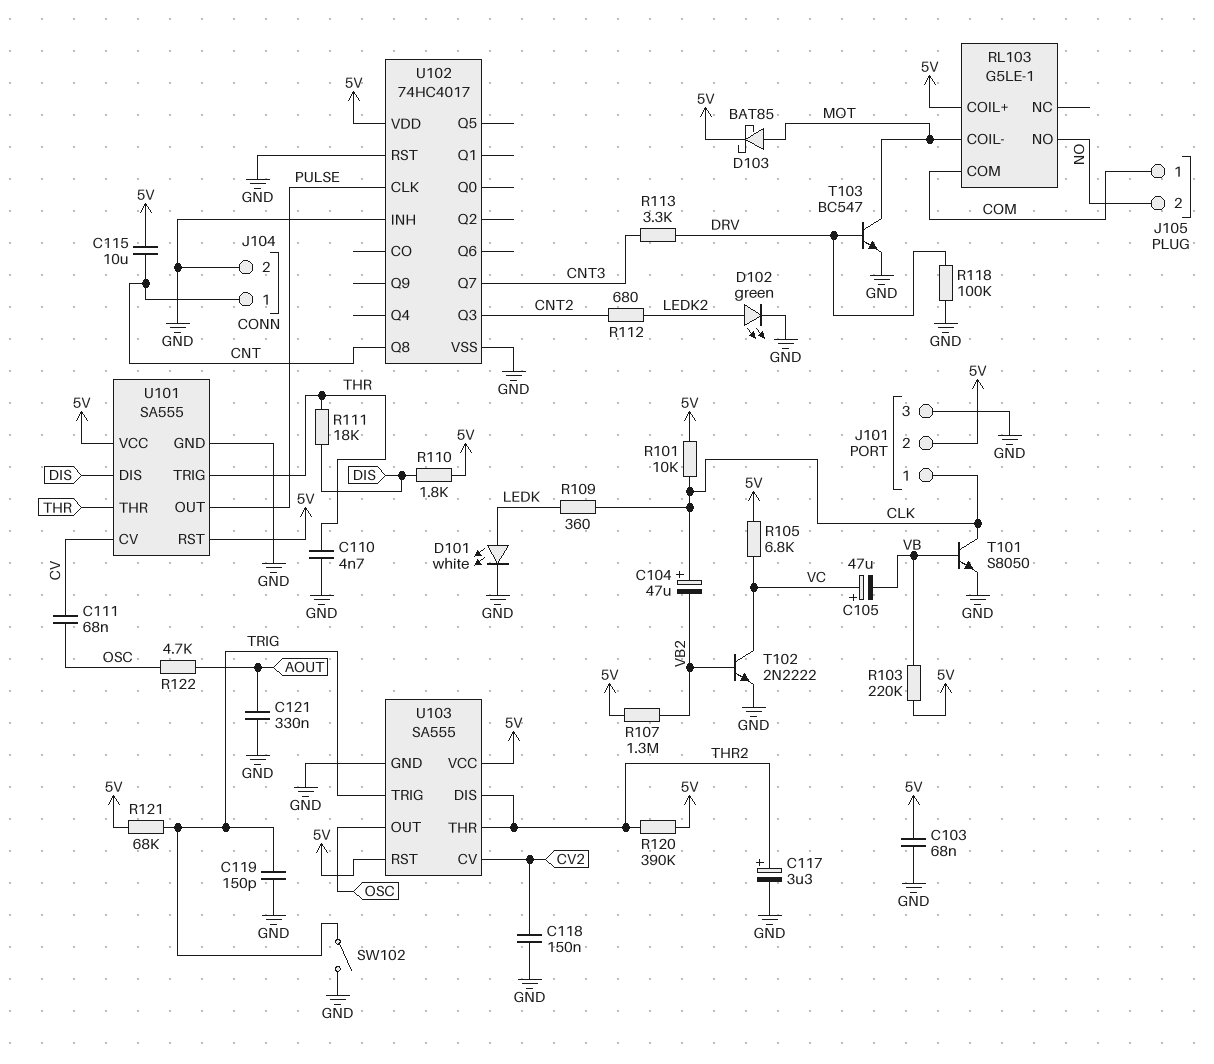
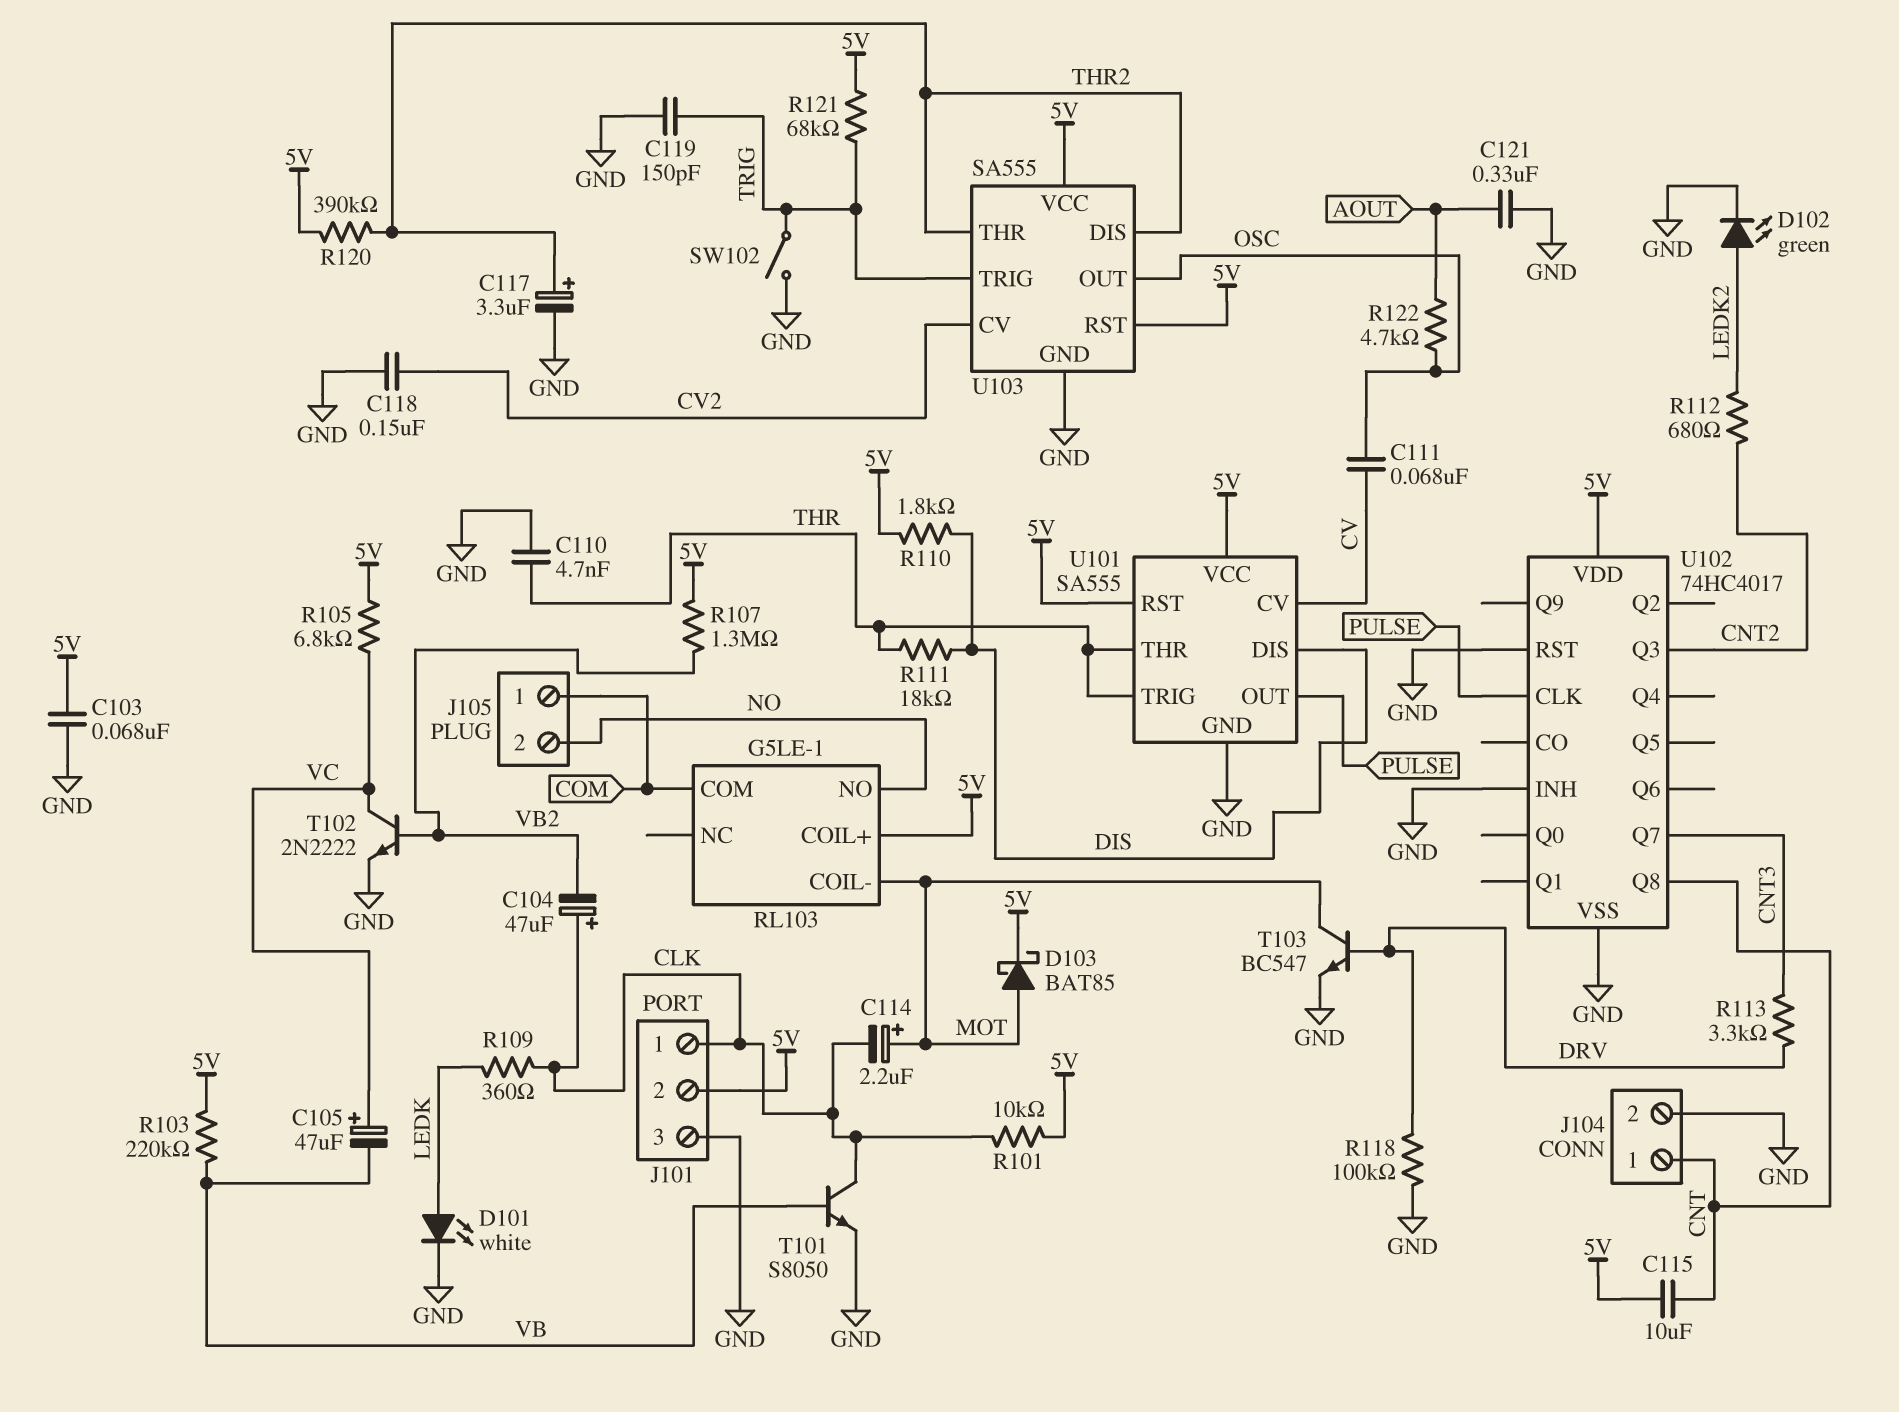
C114: none -> 2.2uF (plus MOT, minus CLK)

